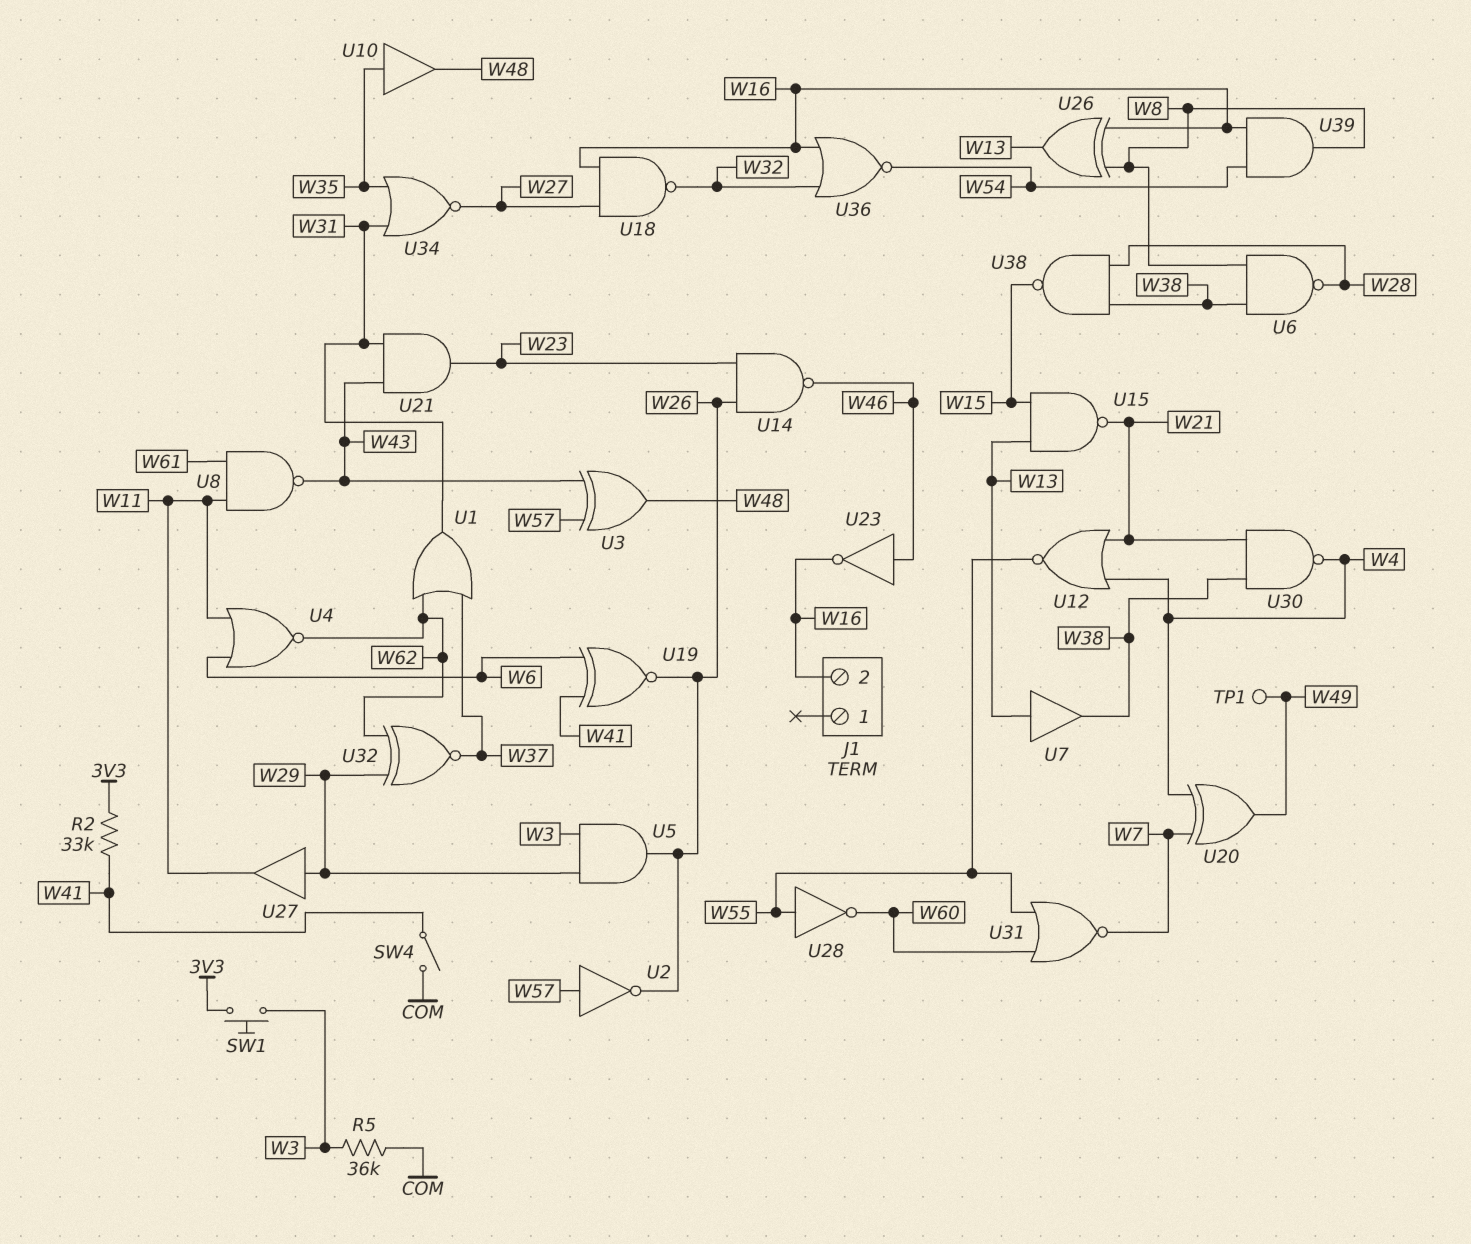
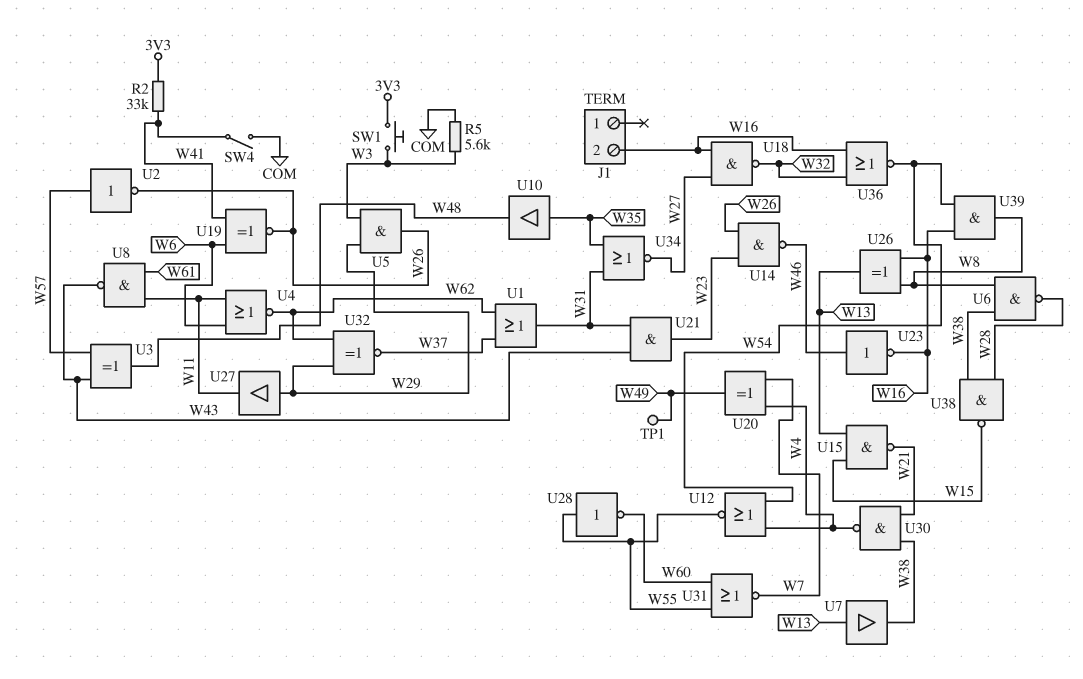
R5: 36k (COM, W3) -> 5.6k (COM, W3)
U12: NOR (in W4, in W21, out W55) -> NOR (in W4, in W54, out W55)

